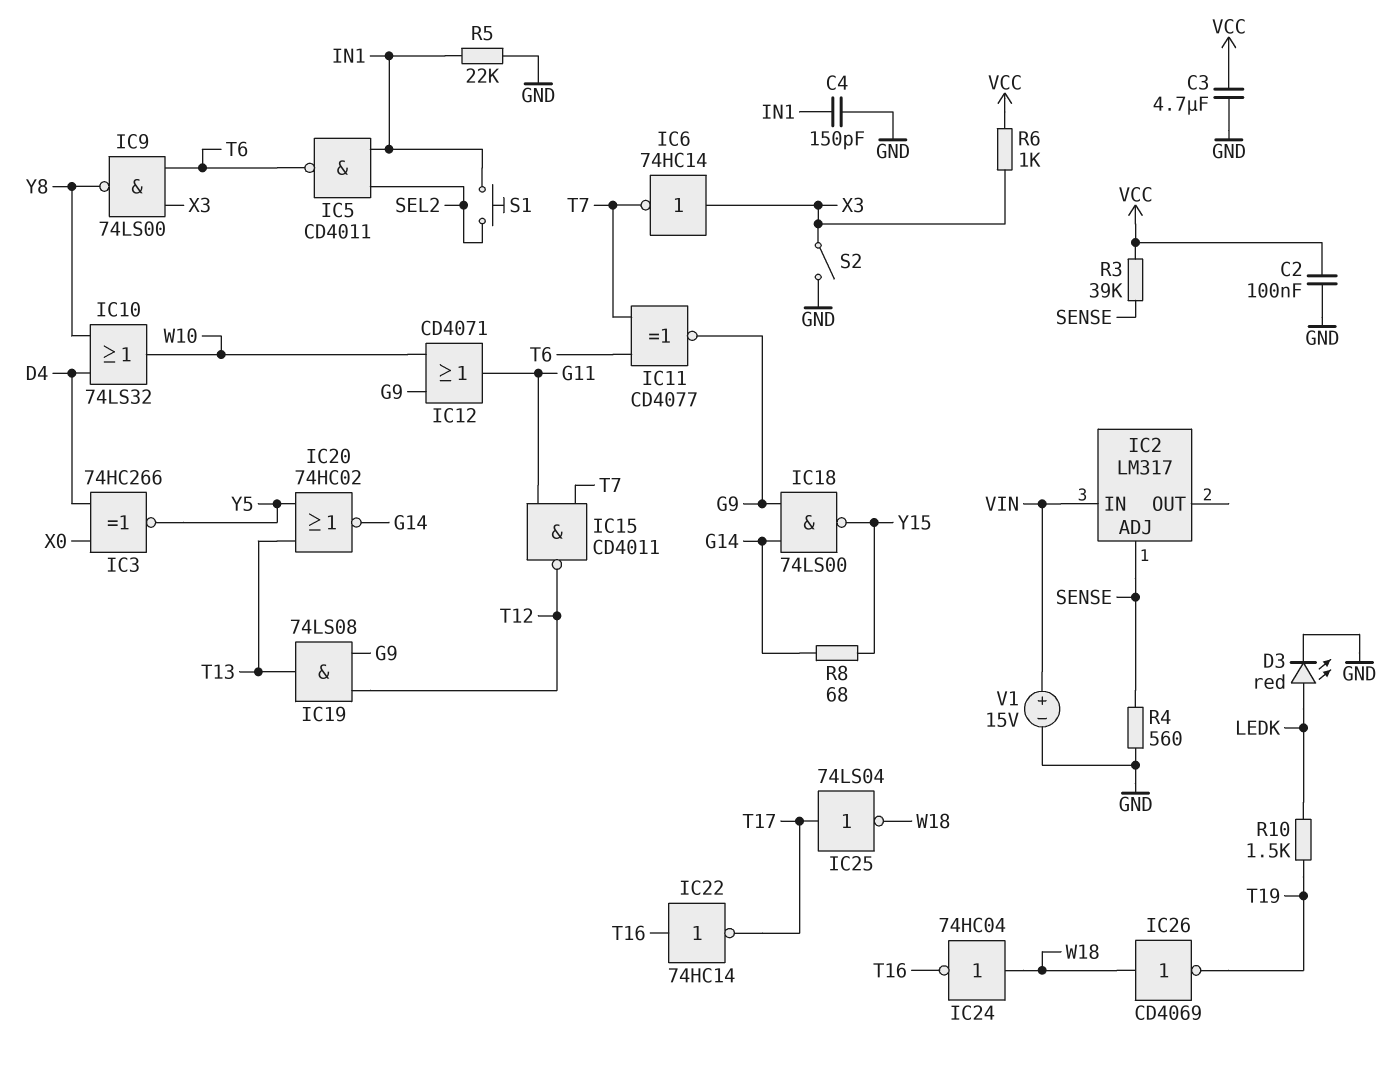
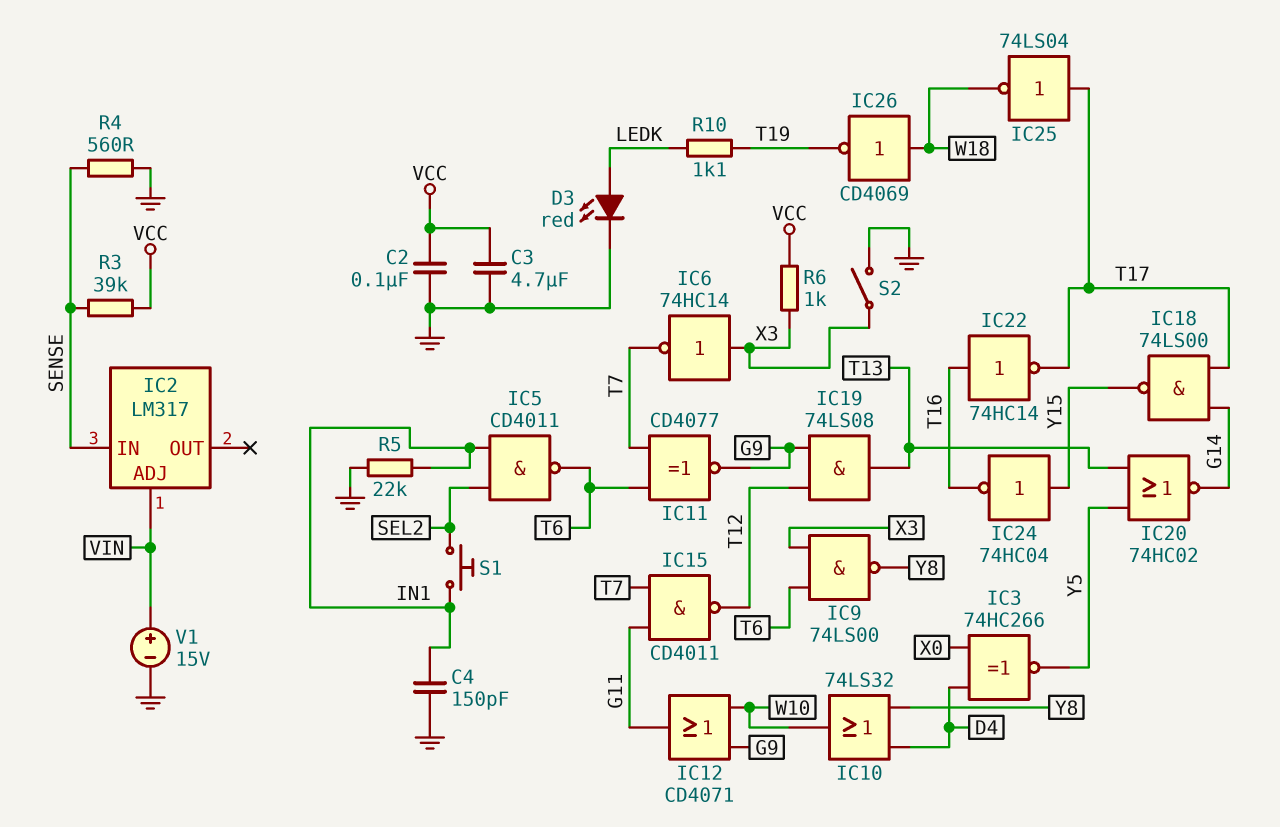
IC2 pin ADJ: SENSE -> VIN
IC2 pin IN: VIN -> SENSE
IC18: NAND 74LS00 (in G9, in G14, out Y15) -> NAND 74LS00 (in G14, in T17, out Y15)
IC24: NOT 74HC04 (in W18, out T16) -> NOT 74HC04 (in Y15, out T16)
R8: 68 (G14, Y15) -> none
R10: 1.5k (LEDK, T19) -> 1.1k (LEDK, T19)

